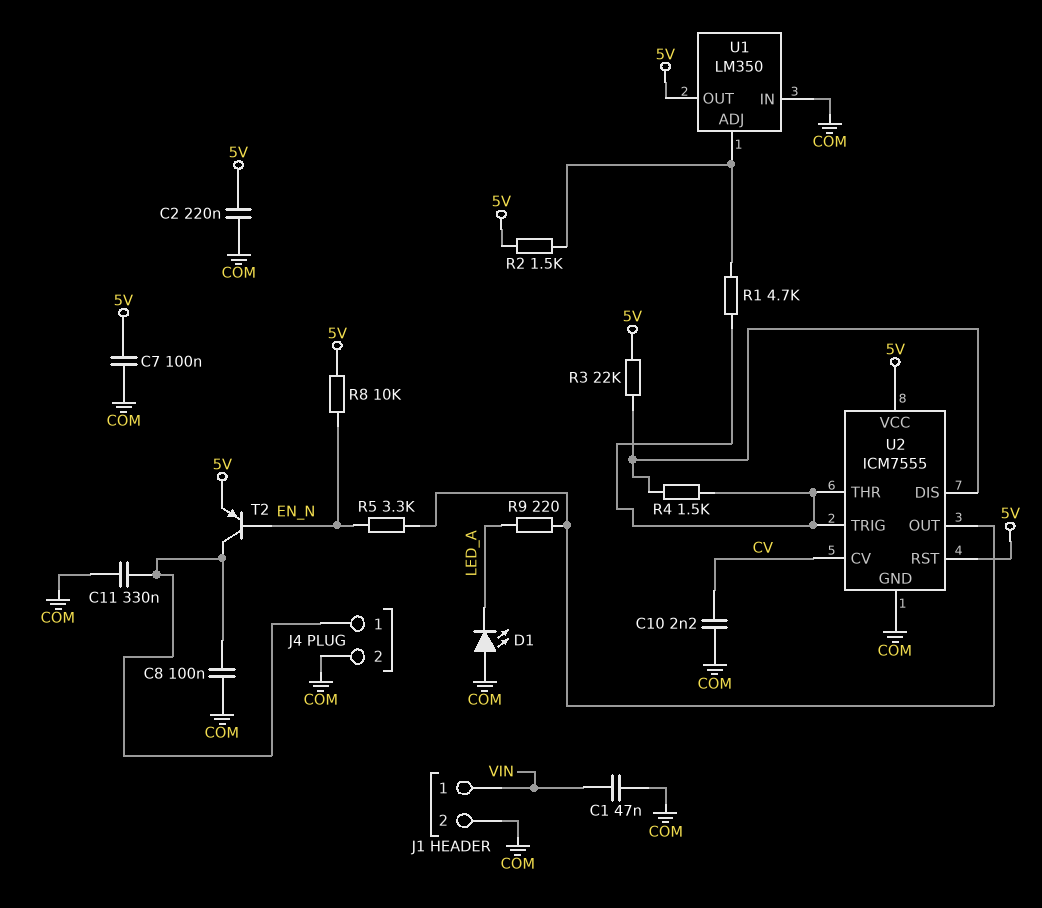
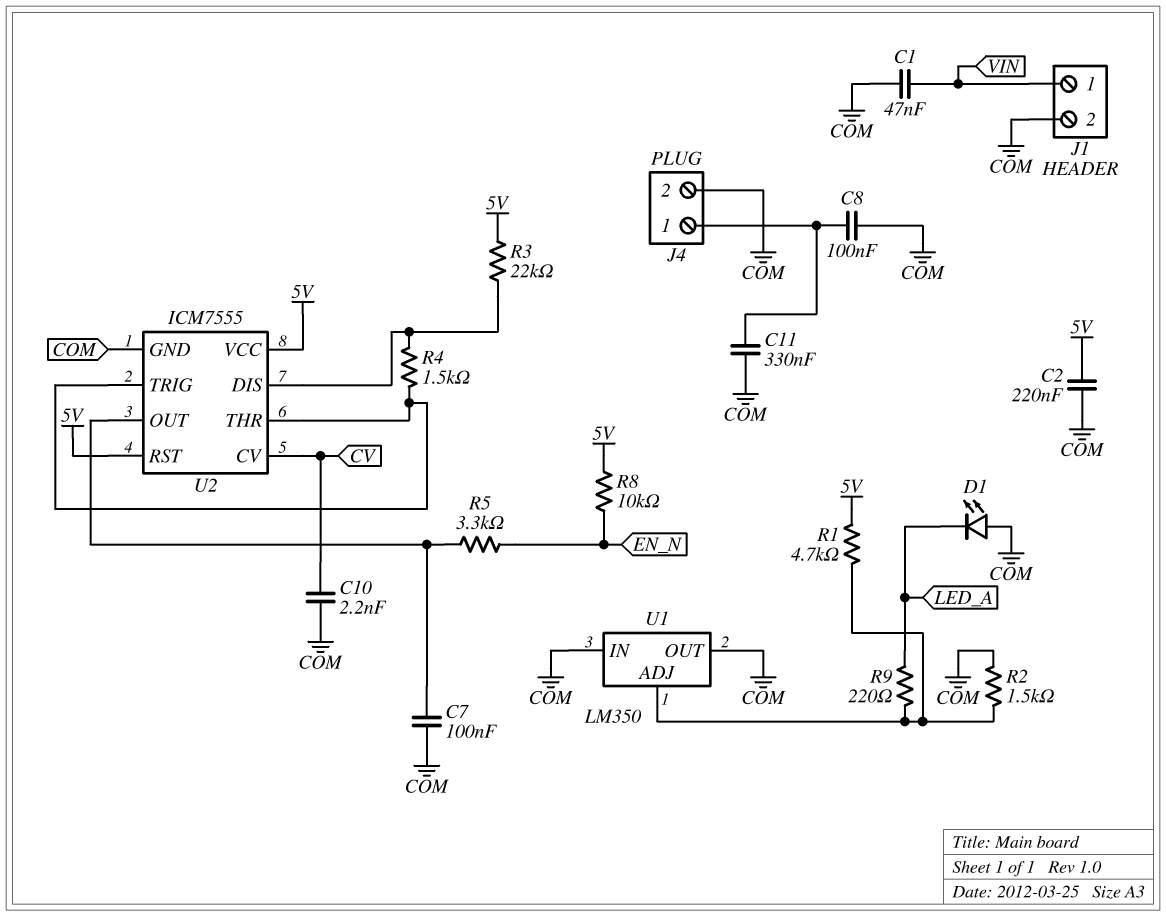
C7: 100nF (5V, COM) -> 100nF (COM, U2/OUT)
R1: 4.7k (U1/ADJ, U2/THR) -> 4.7k (5V, U1/ADJ)
R2: 1.5k (5V, U1/ADJ) -> 1.5k (COM, U1/ADJ)
R9: 220 (LED_A, U2/OUT) -> 220 (LED_A, U1/ADJ)
T2: PNP (B EN_N, C J4/1, E 5V) -> none
U1 pin OUT: 5V -> COM

